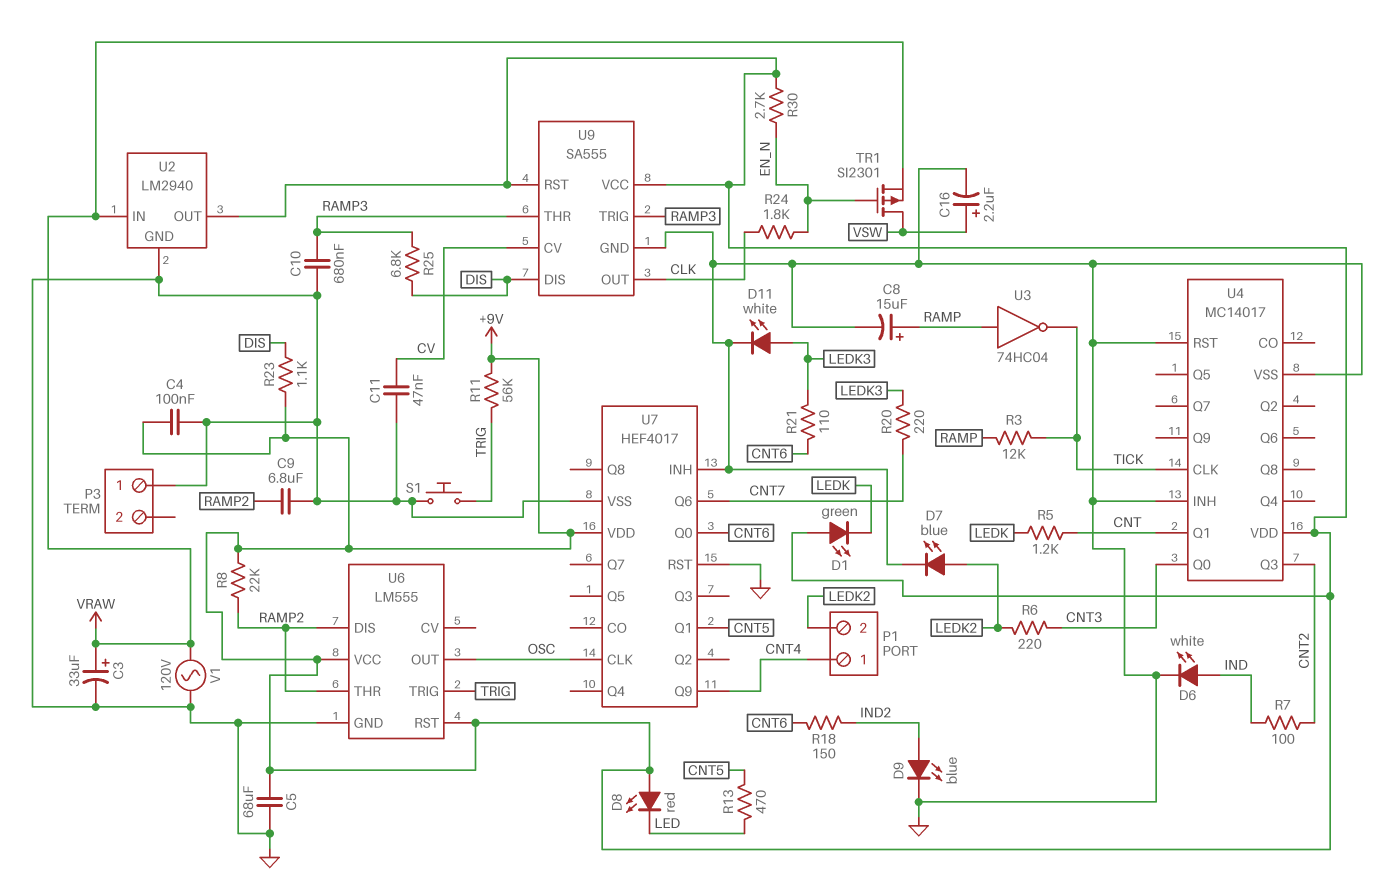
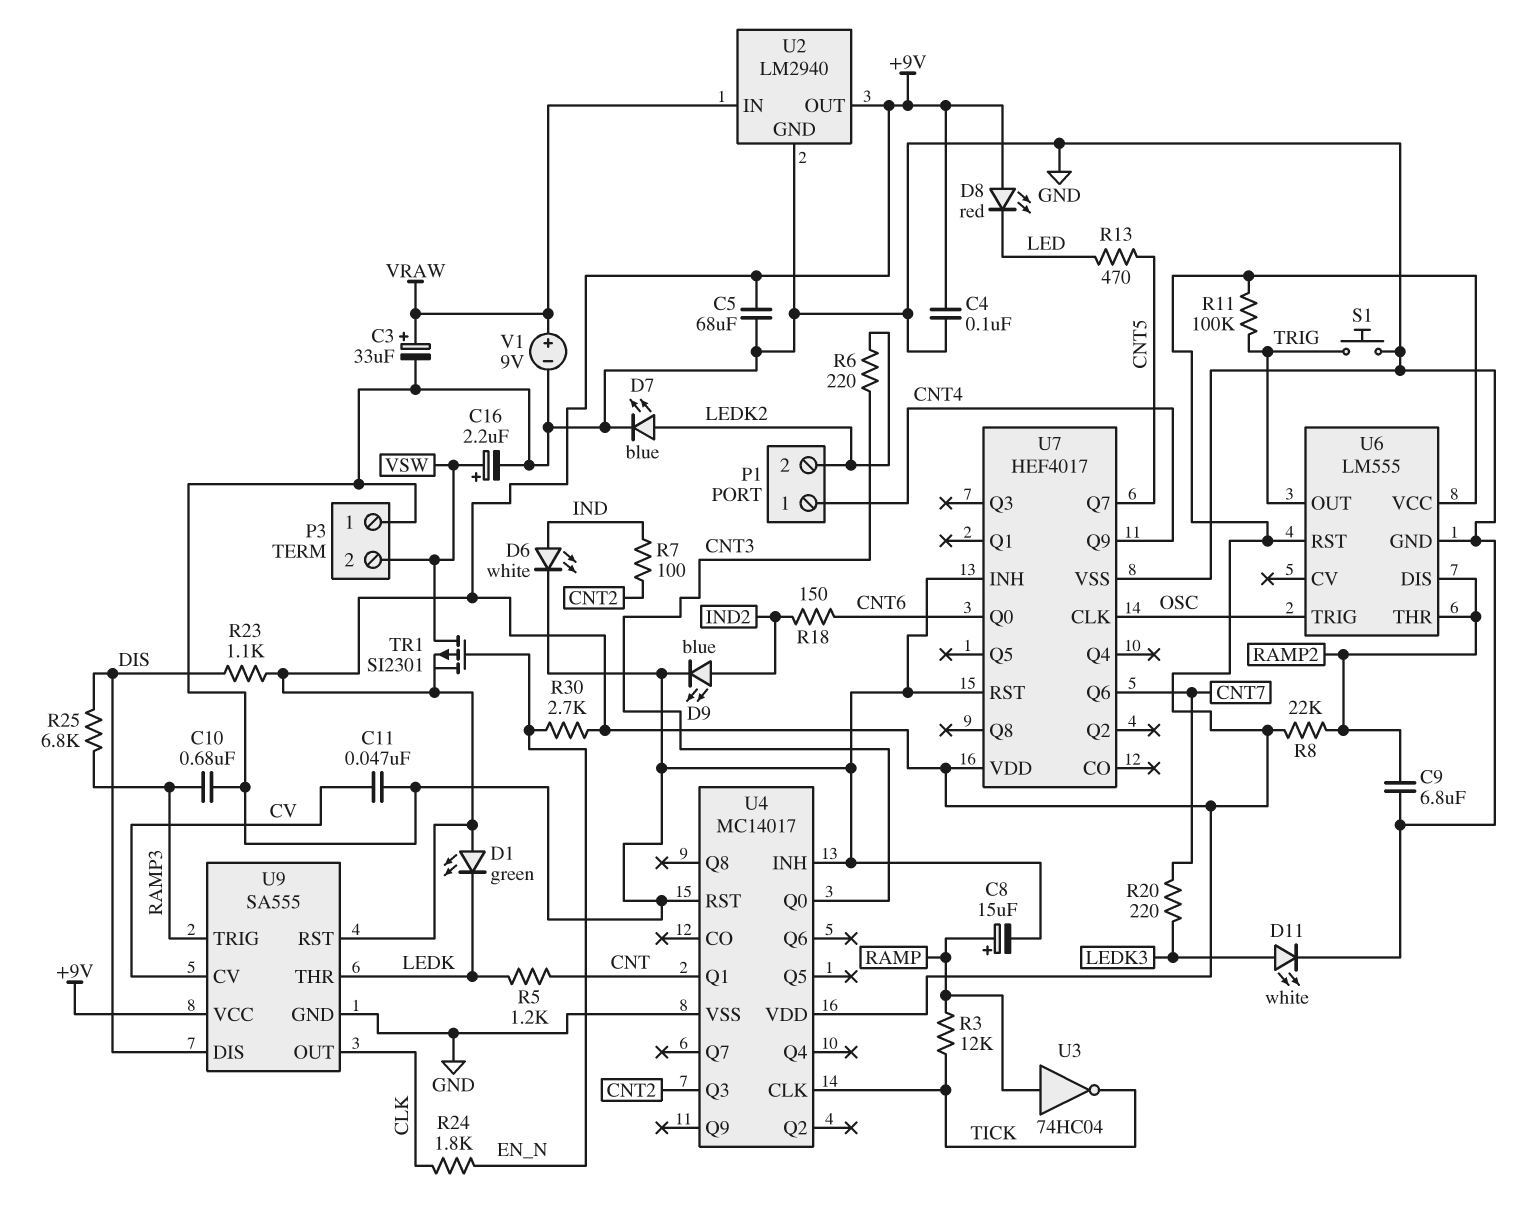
P3 pin 2: none -> VSW
R11: 56k (+9V, TRIG) -> 100k (+9V, TRIG)
R21: 110 (CNT6, LEDK3) -> none
TR1: PMOS SI2301 (G EN_N, D VSW, S VRAW) -> PMOS SI2301 (G EN_N, D VSW, S +9V)
U6 pin OUT: OSC -> TRIG
U6 pin TRIG: TRIG -> OSC
U7 pin Q1: CNT5 -> none
U7 pin Q7: none -> CNT5
U9 pin THR: RAMP3 -> LEDK
V1: AC 120V (GND, VRAW) -> 9V (plus VRAW, minus GND)

